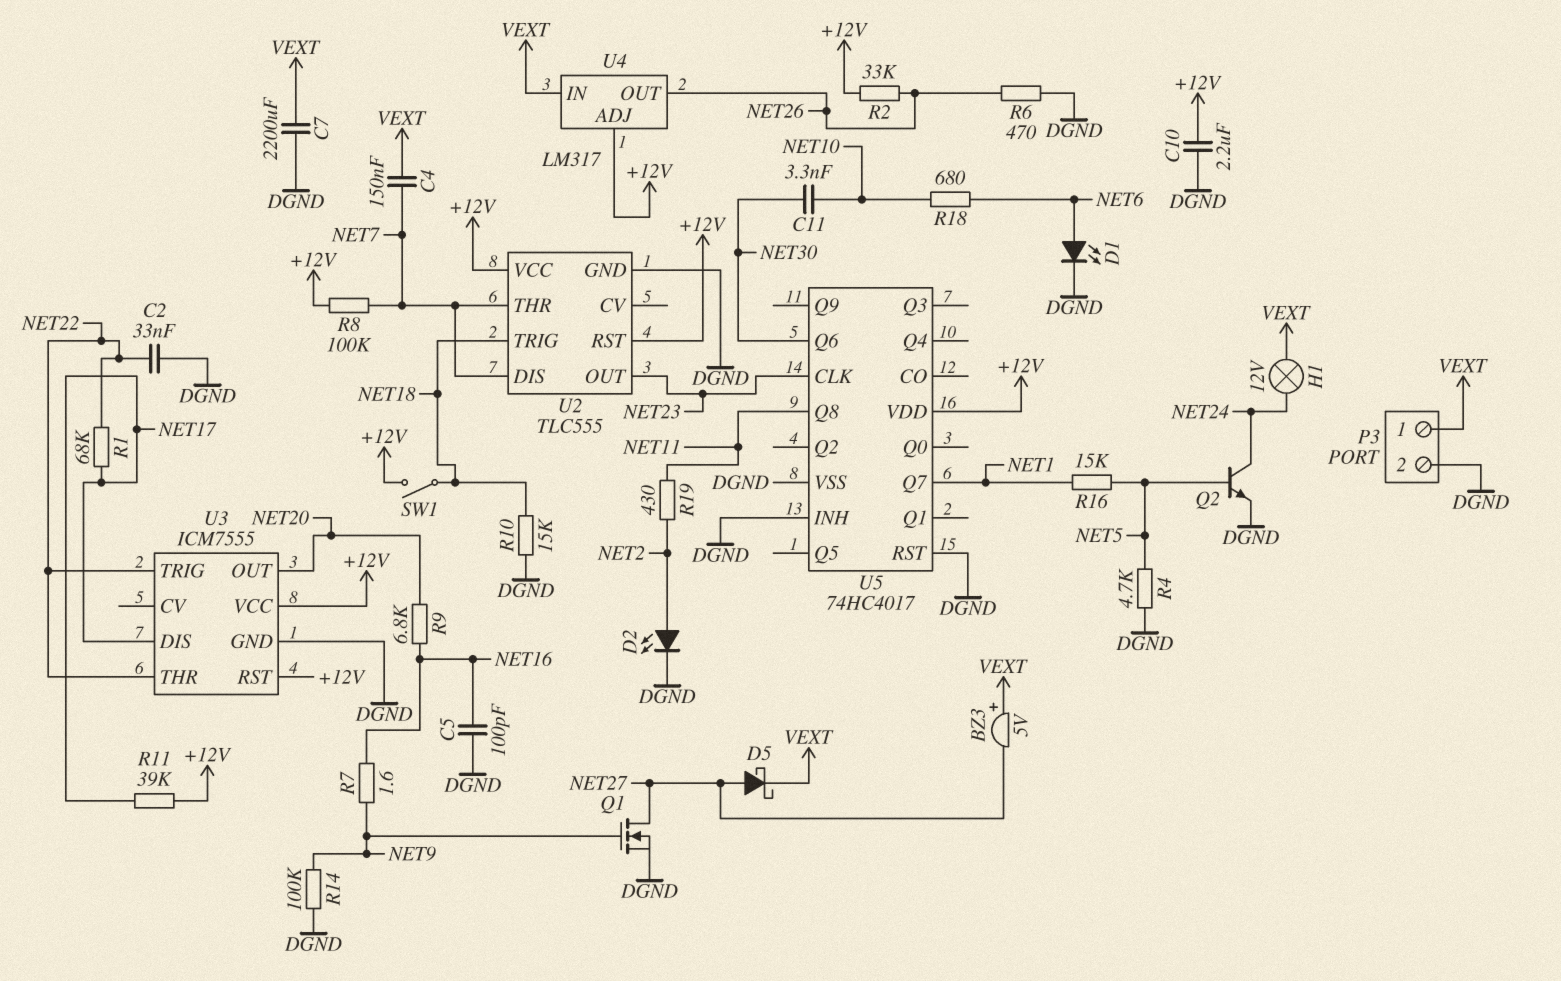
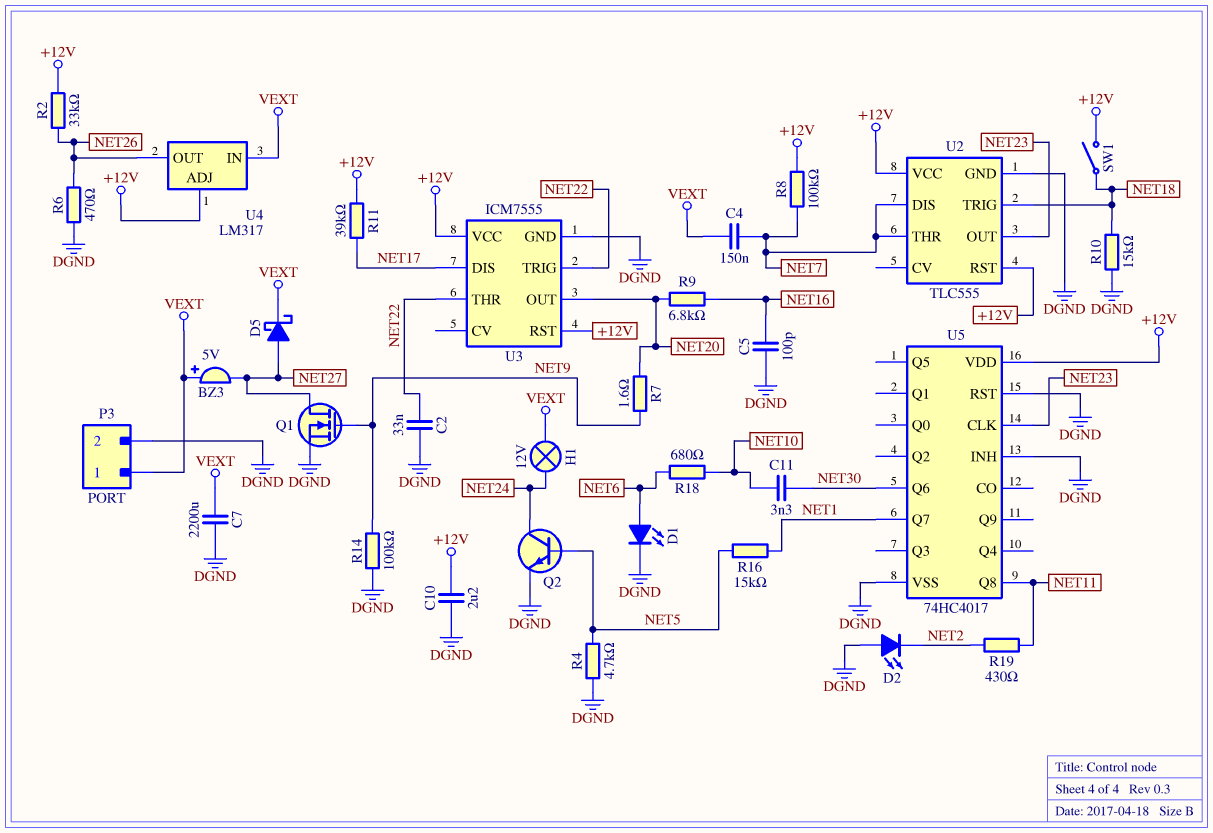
D2: LED (A NET2, K DGND) -> LED (A DGND, K NET2)
R1: 68k (NET17, NET22) -> none
R7: 1.6 (NET9, NET16) -> 1.6 (NET9, NET20)

